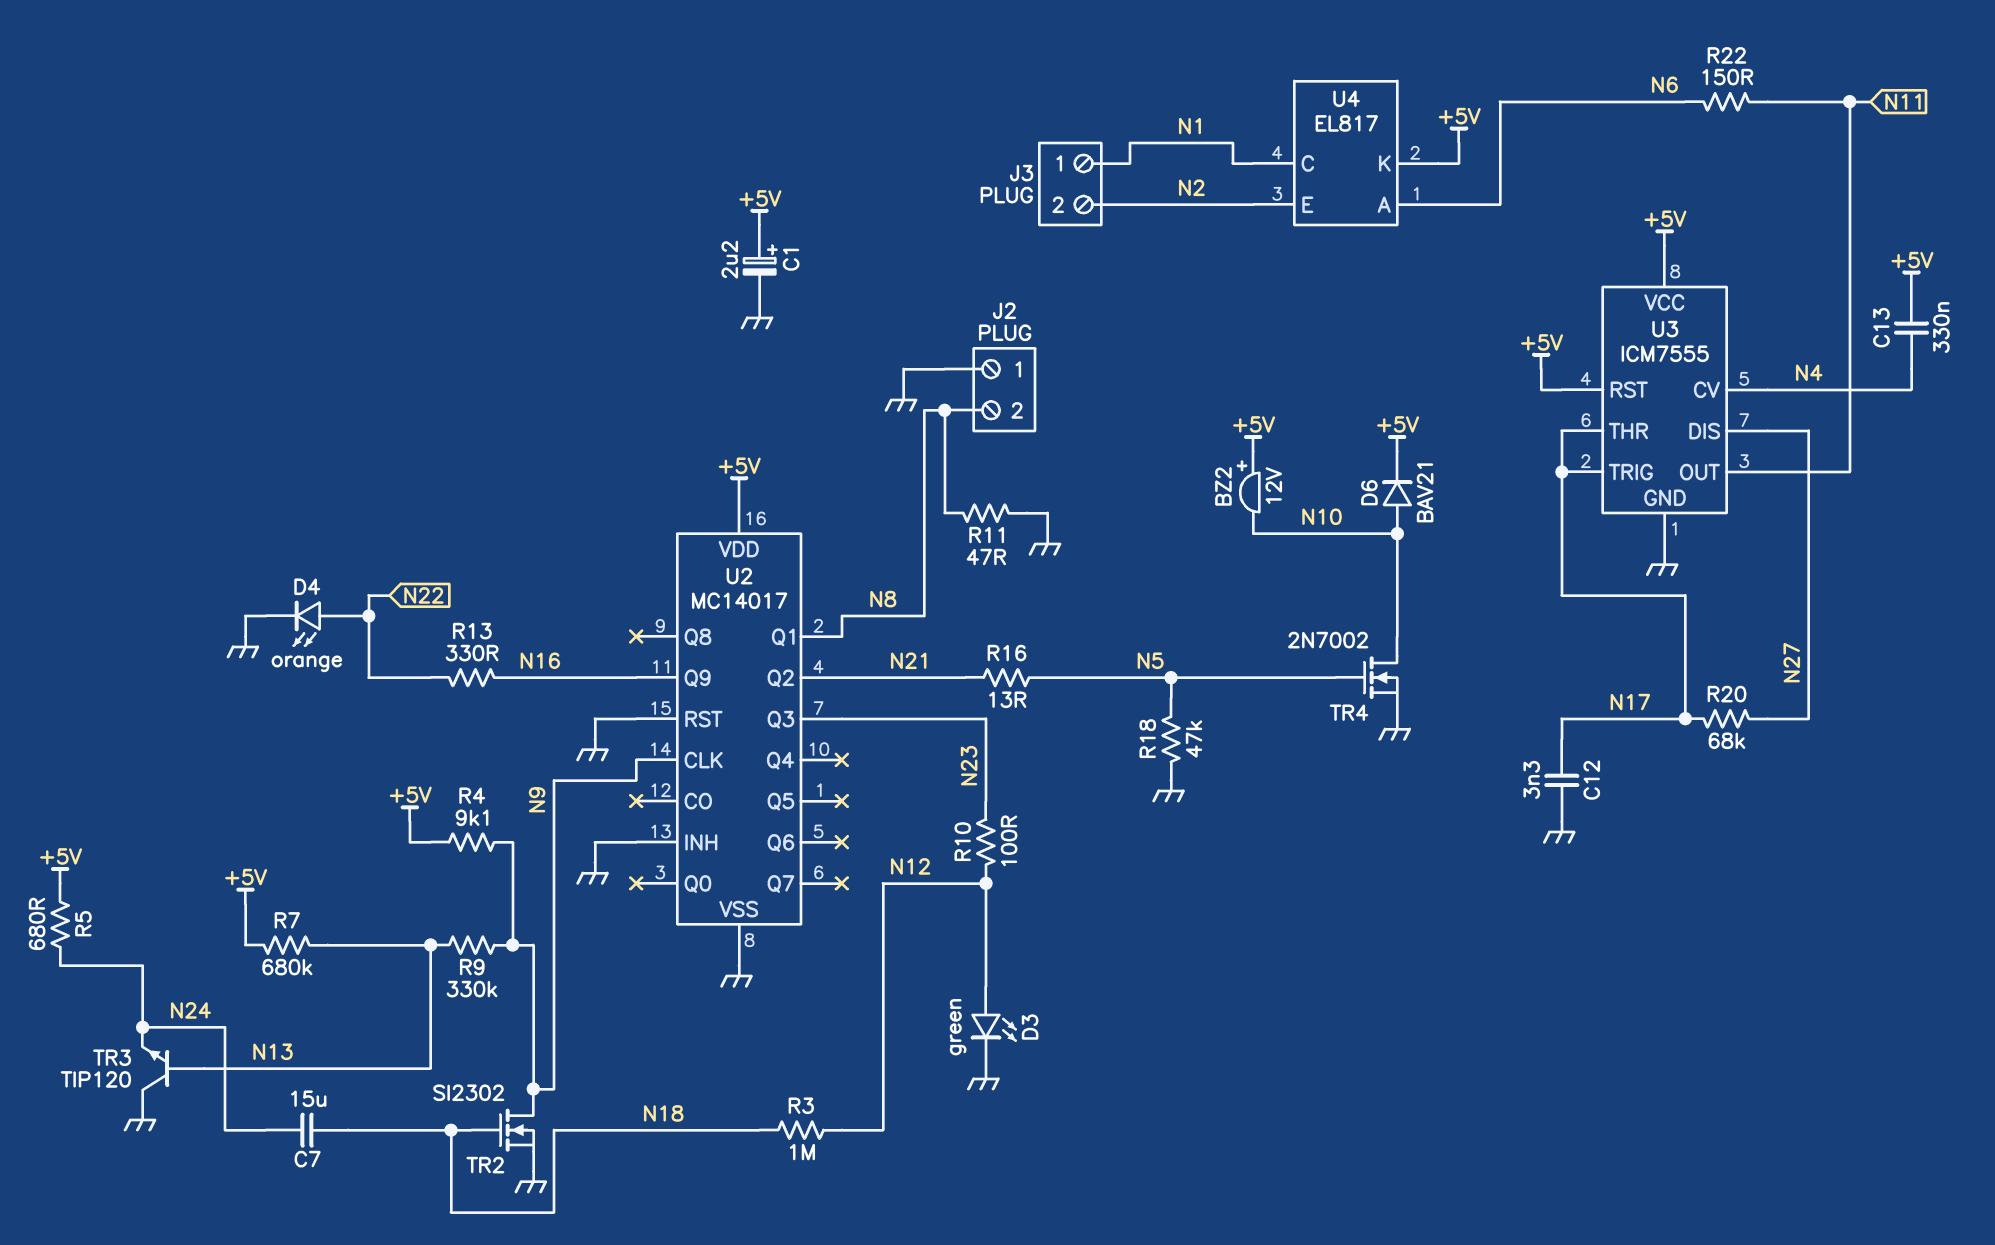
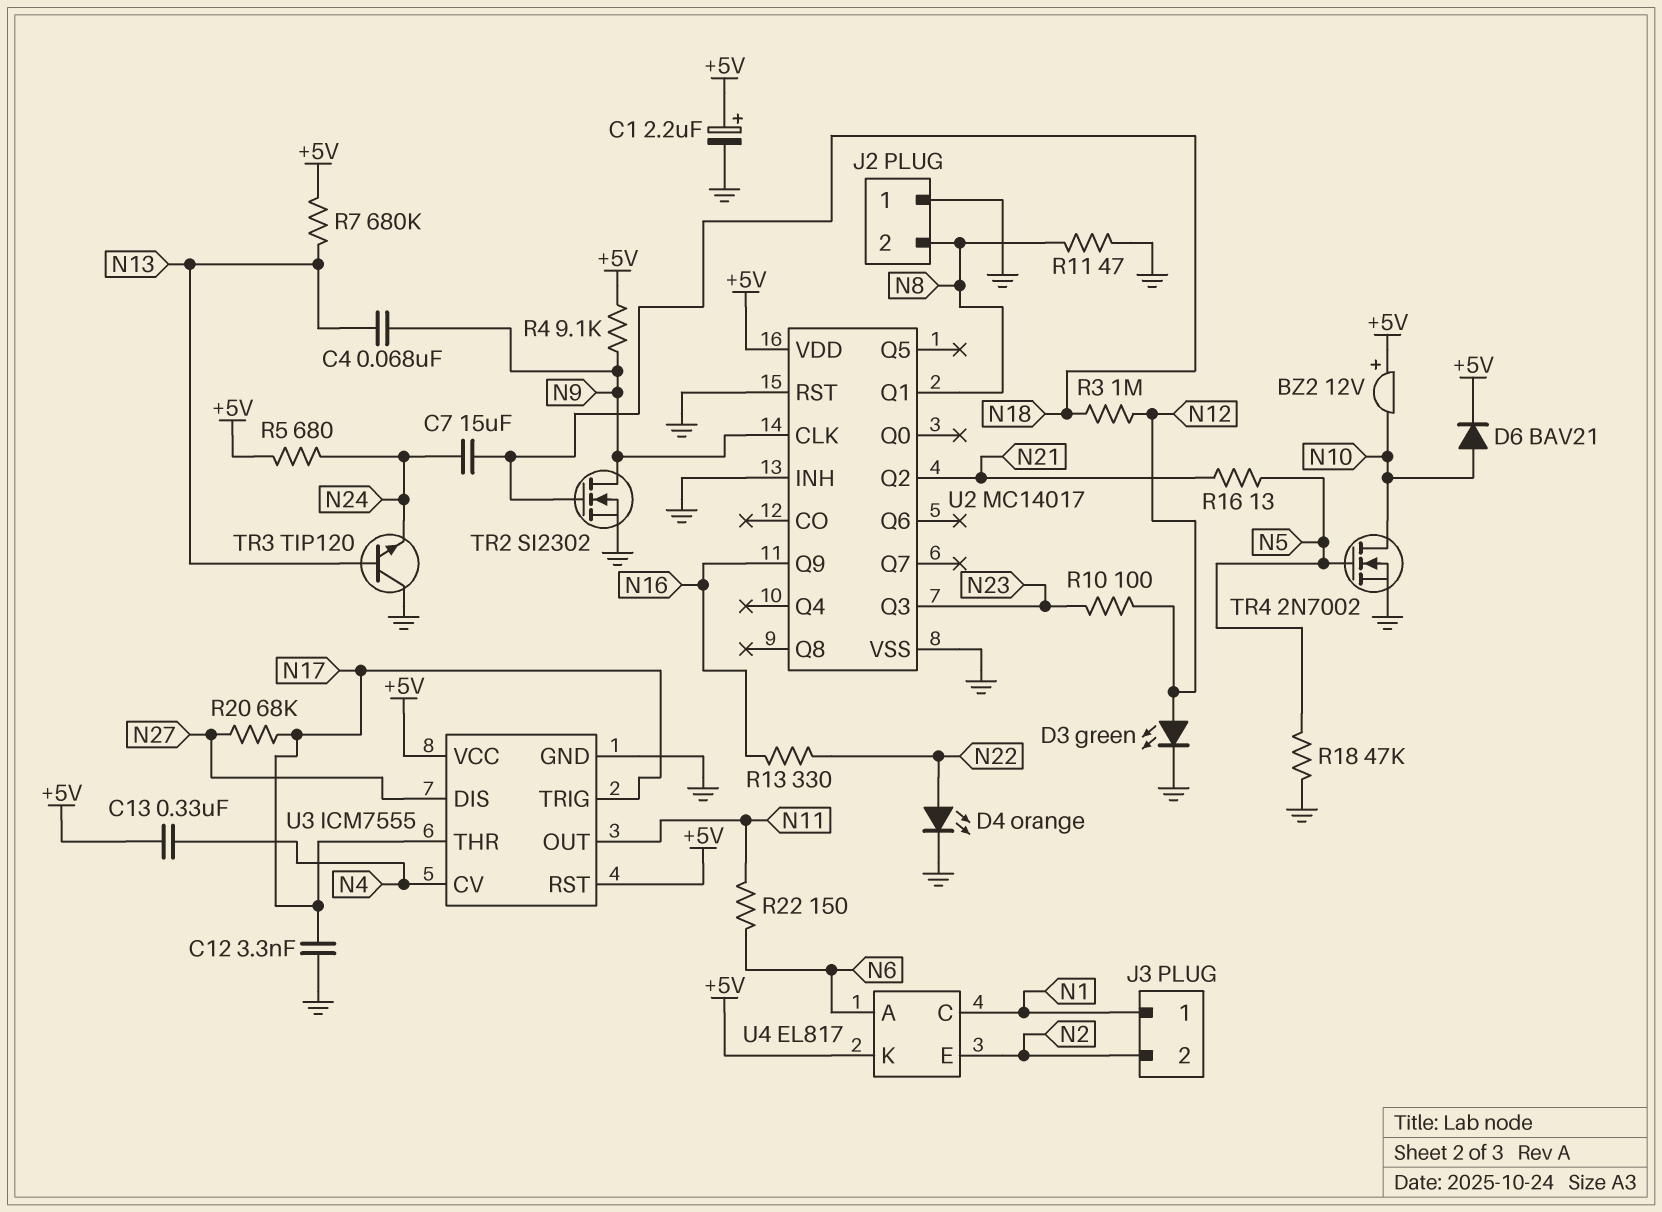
C4: none -> 68nF (N9, N13)
R9: 330k (N9, N13) -> none

